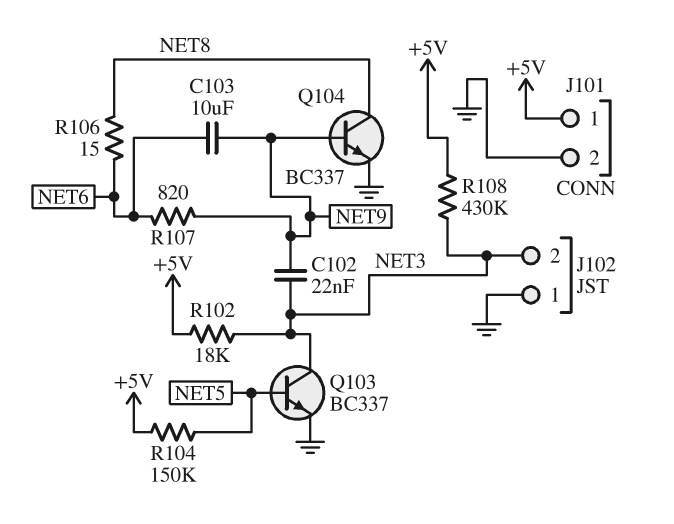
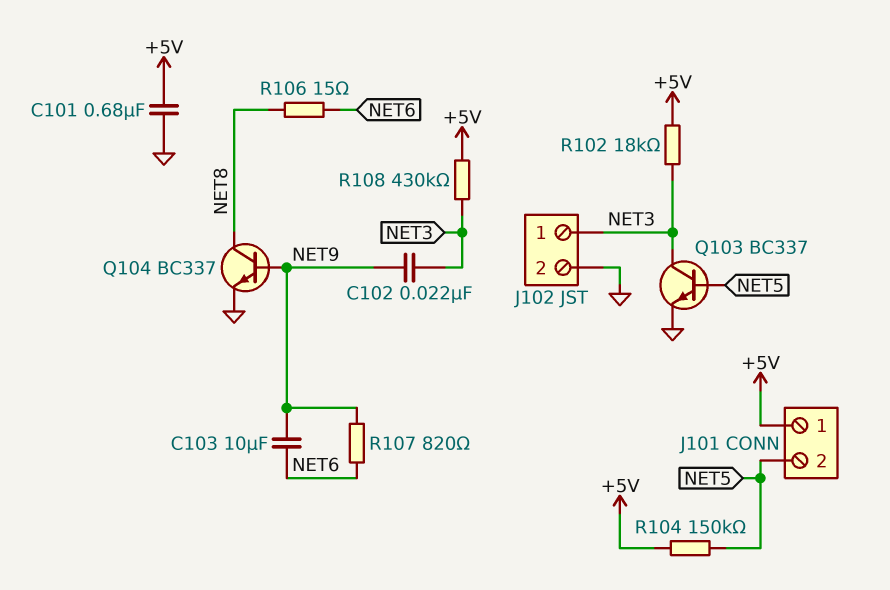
C101: none -> 680nF (+5V, GND)
J101 pin 2: GND -> NET5
J102 pin 1: GND -> NET3
J102 pin 2: NET3 -> GND

